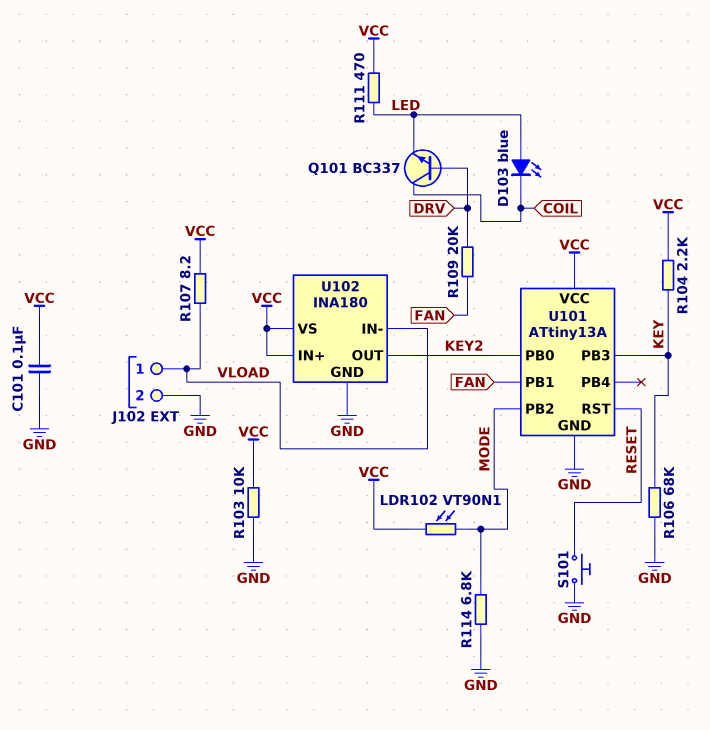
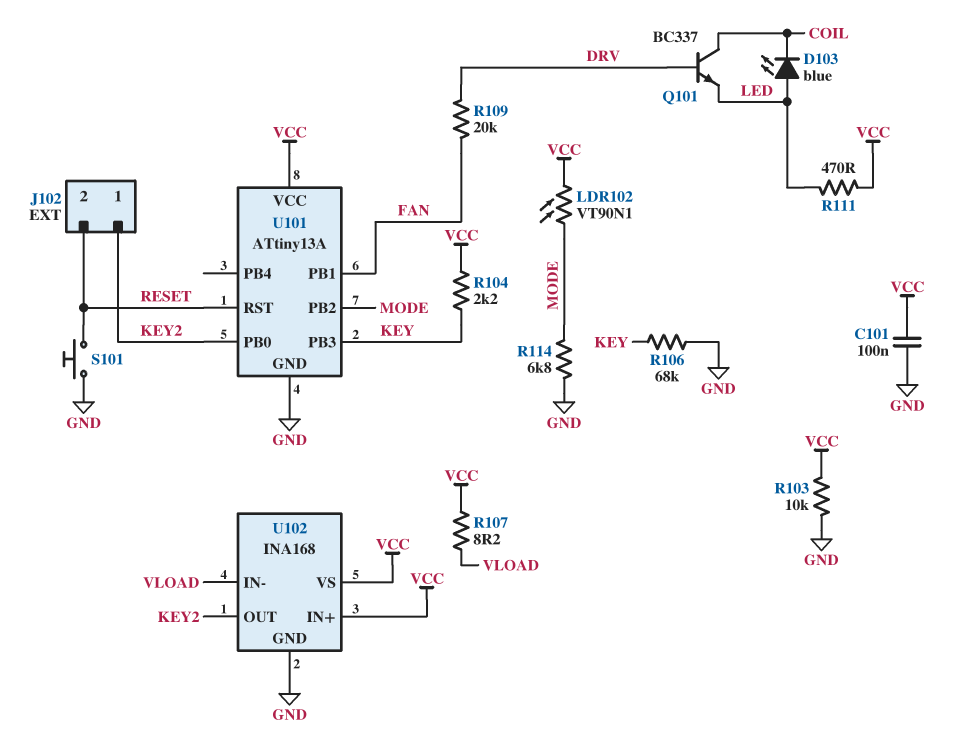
J102 pin 1: VLOAD -> KEY2
J102 pin 2: GND -> RESET
U102: INA180 -> INA168

